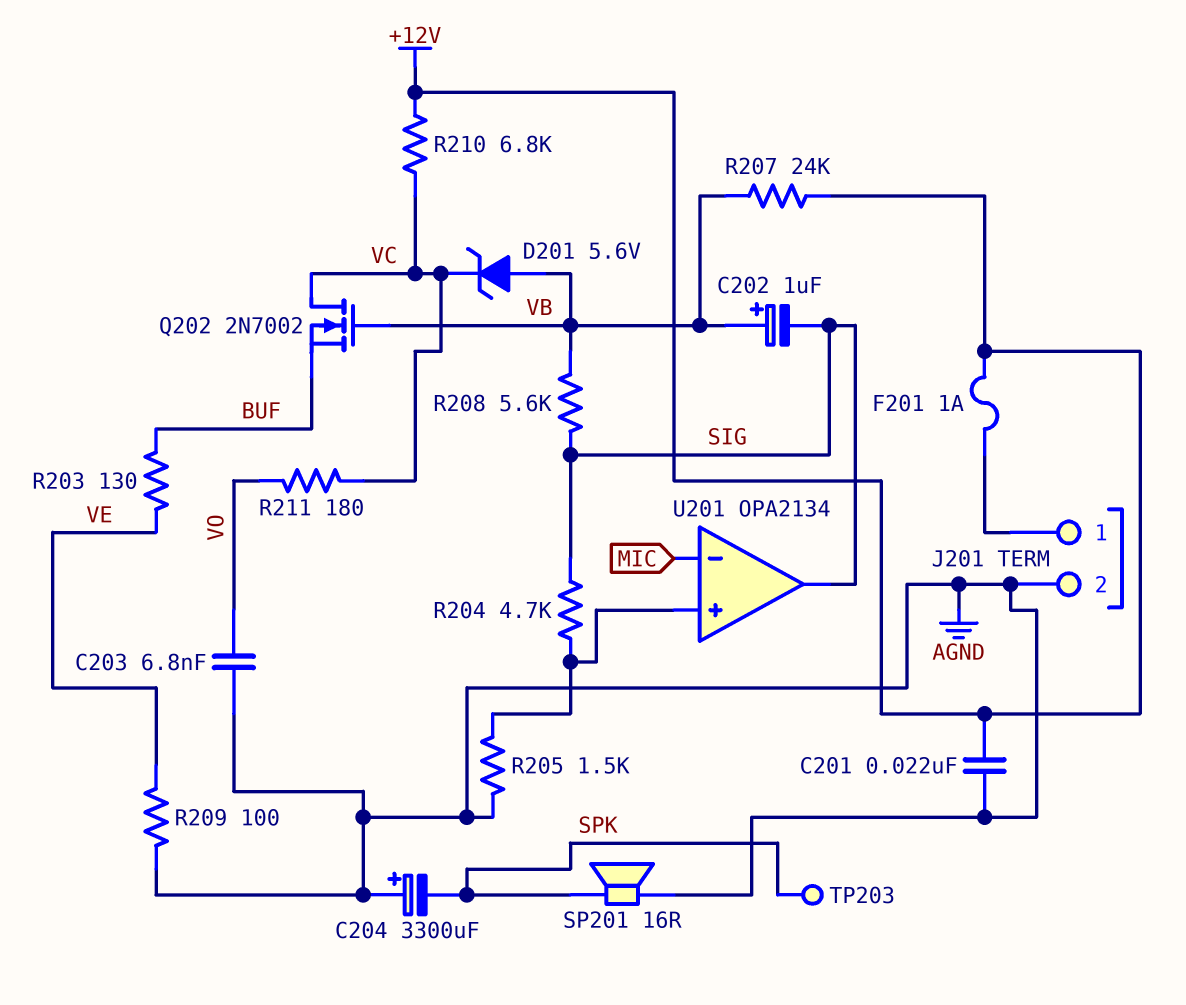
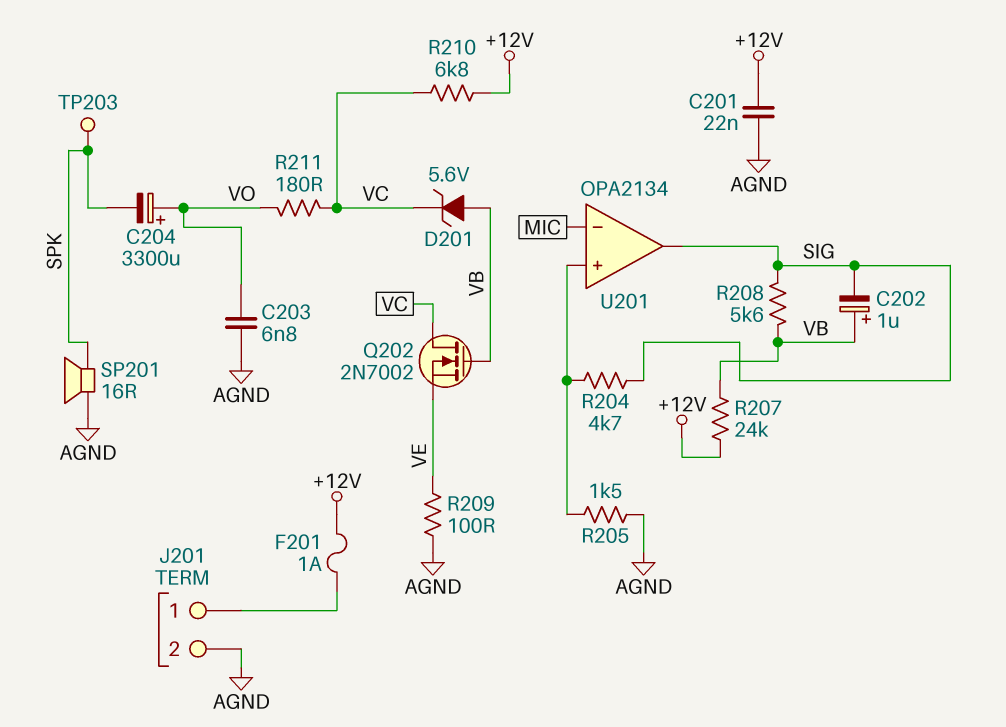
C204: 3300uF (plus AGND, minus SPK) -> 3300uF (plus VO, minus SPK)
Q202: NMOS 2N7002 (G VB, D VC, S BUF) -> NMOS 2N7002 (G VB, D VC, S VE)
R203: 130 (BUF, VE) -> none

